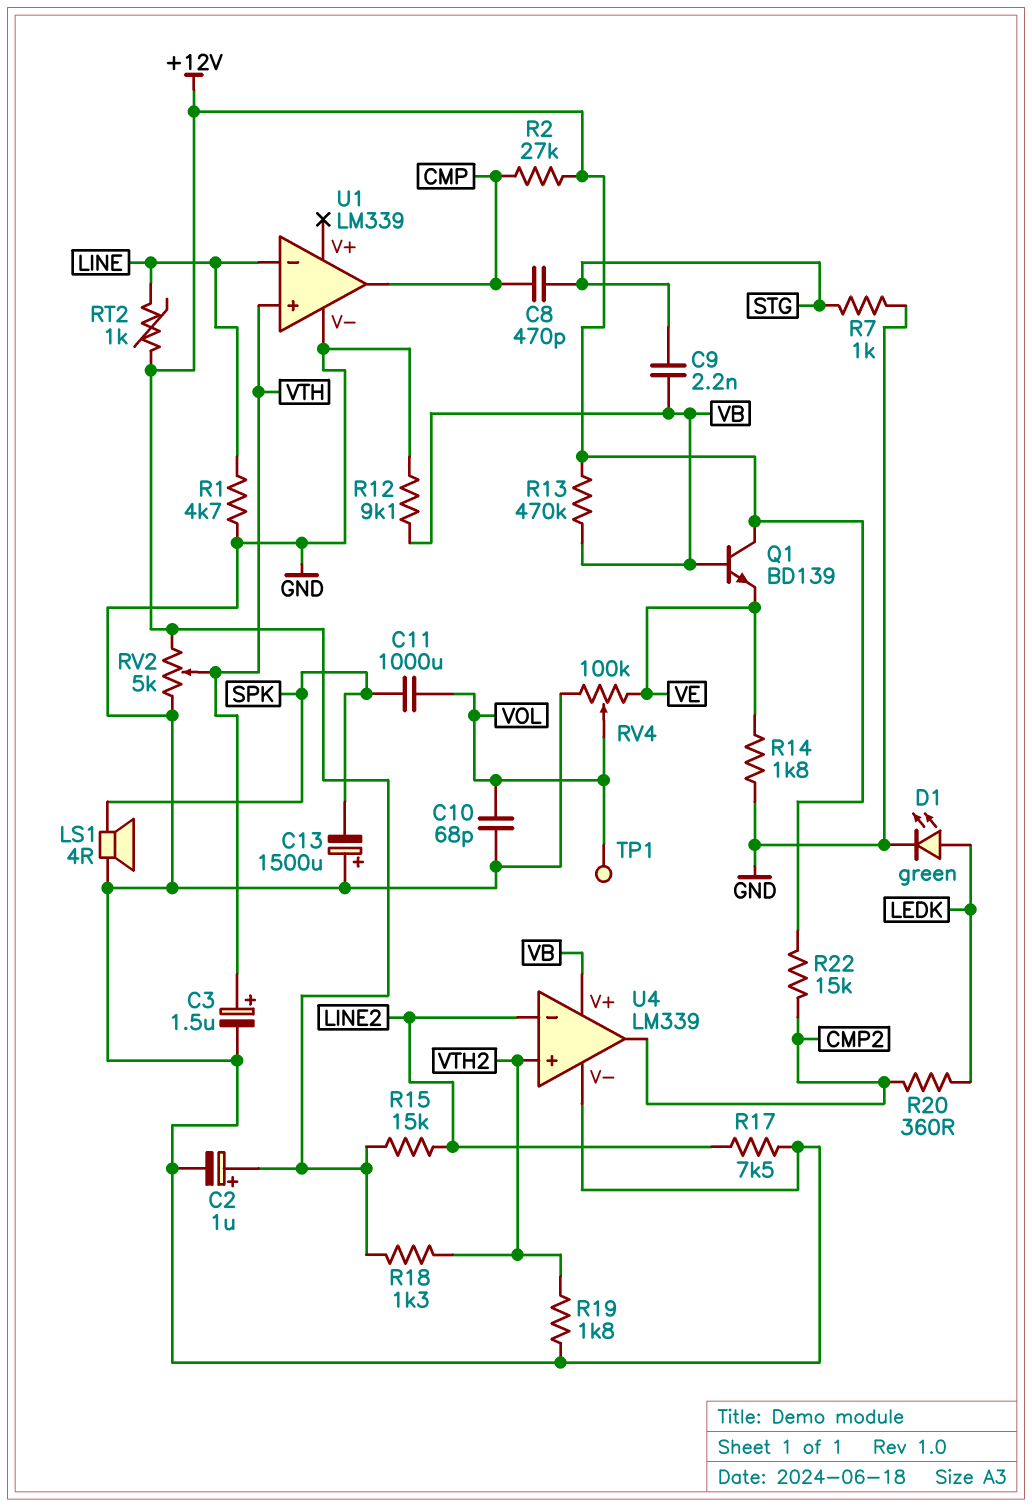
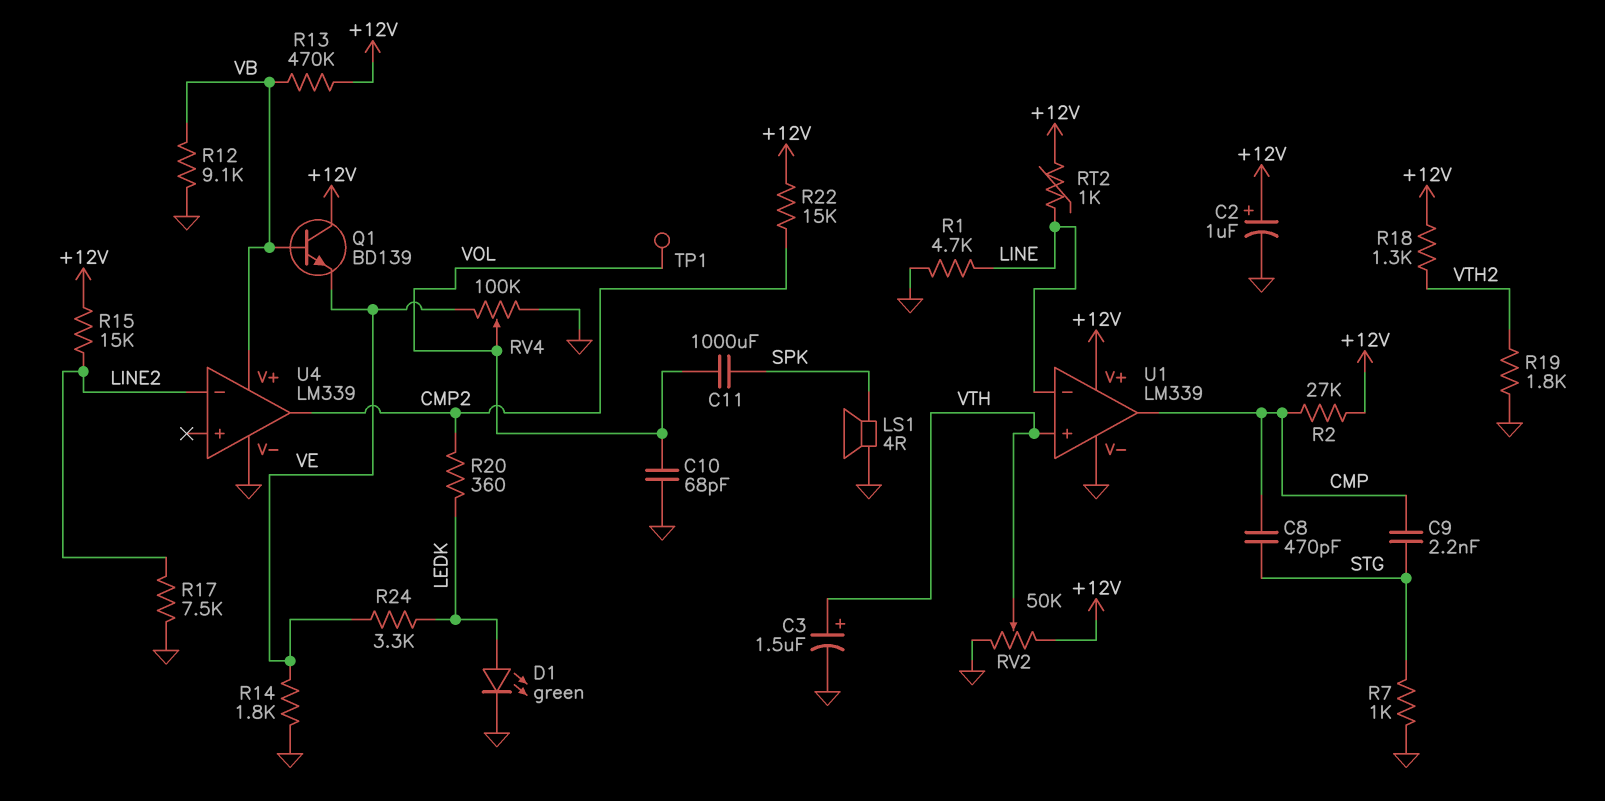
C9: 2.2nF (STG, VB) -> 2.2nF (CMP, STG)
C13: 1500uF (plus GND, minus SPK) -> none
R24: none -> 3.3k (LEDK, VE)
RV2: 5k (+12V, GND, wiper VTH) -> 50k (+12V, GND, wiper VTH)
U1 pin V+: none -> +12V
U4 pin in+: VTH2 -> none

